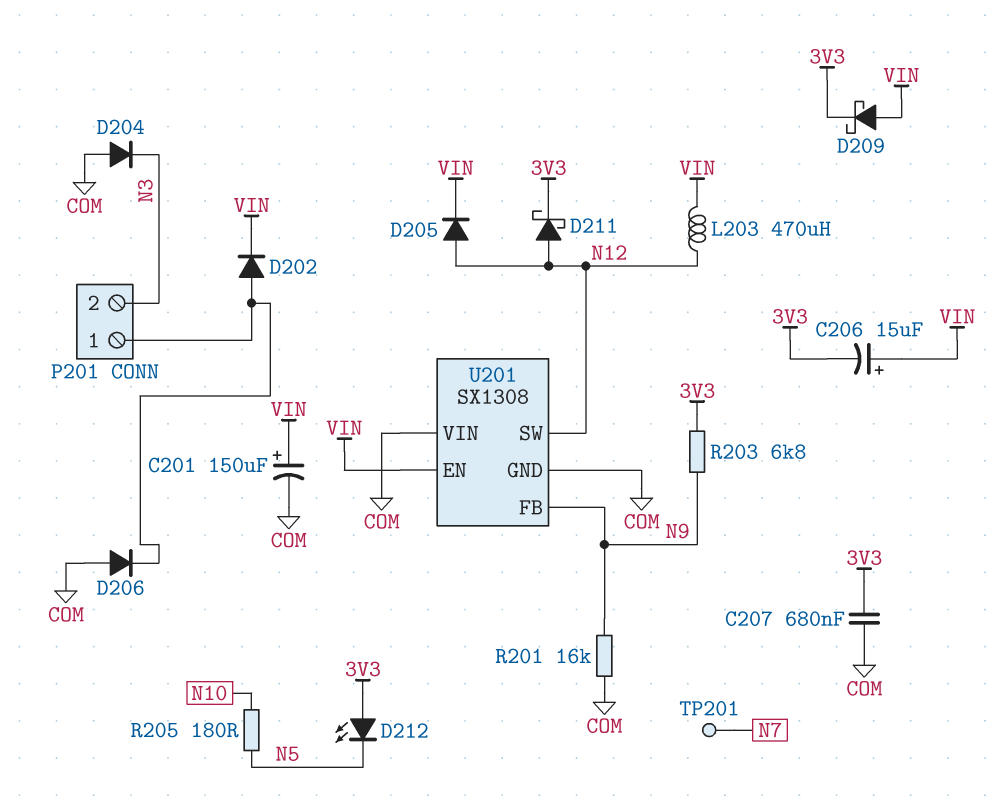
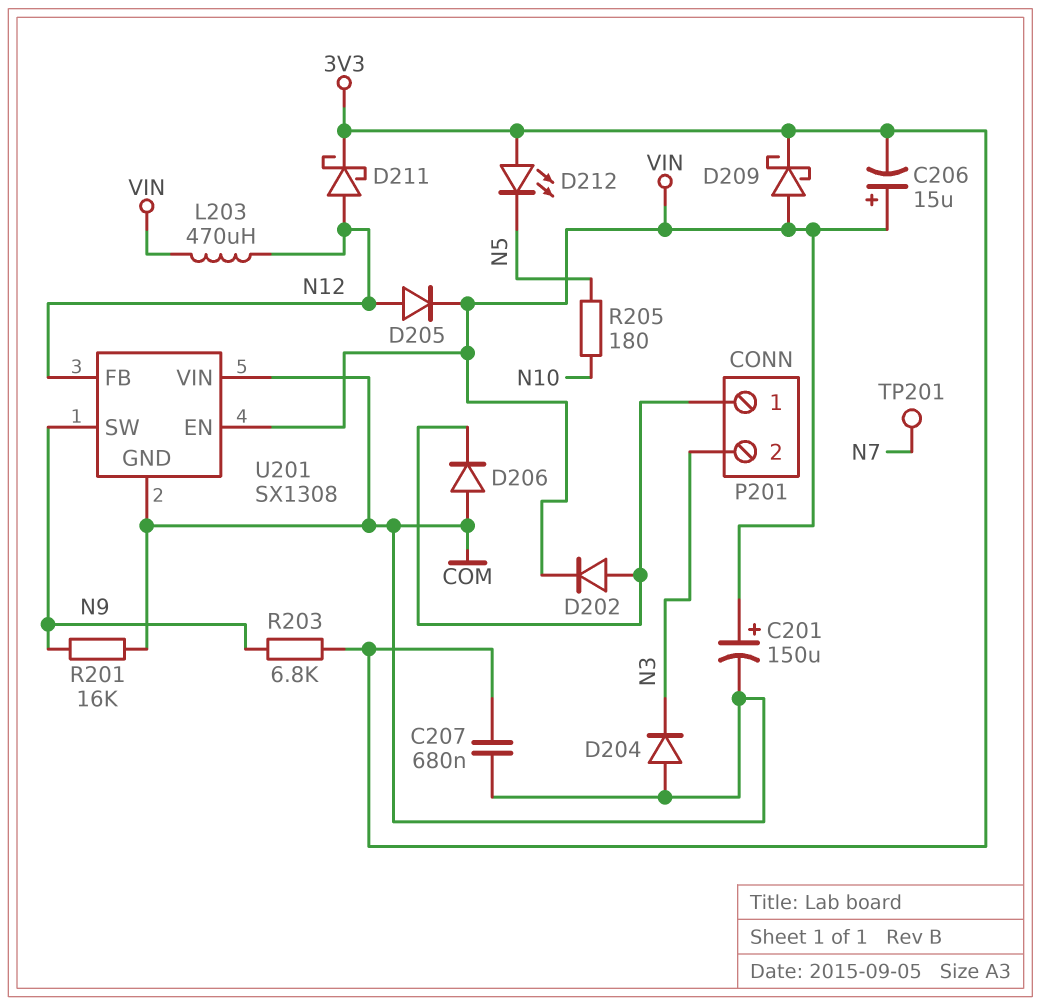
U201 pin FB: N9 -> N12
U201 pin SW: N12 -> N9

